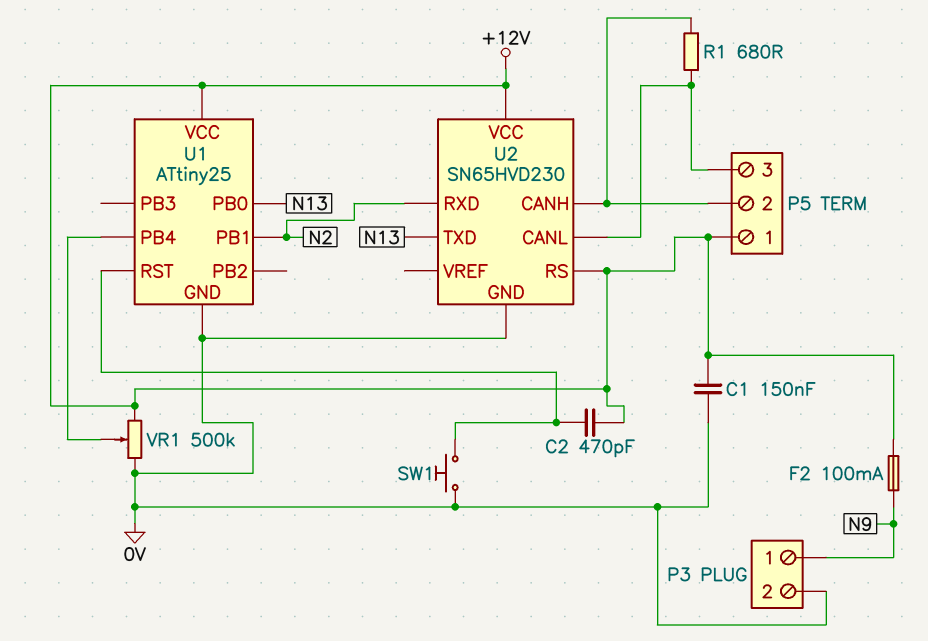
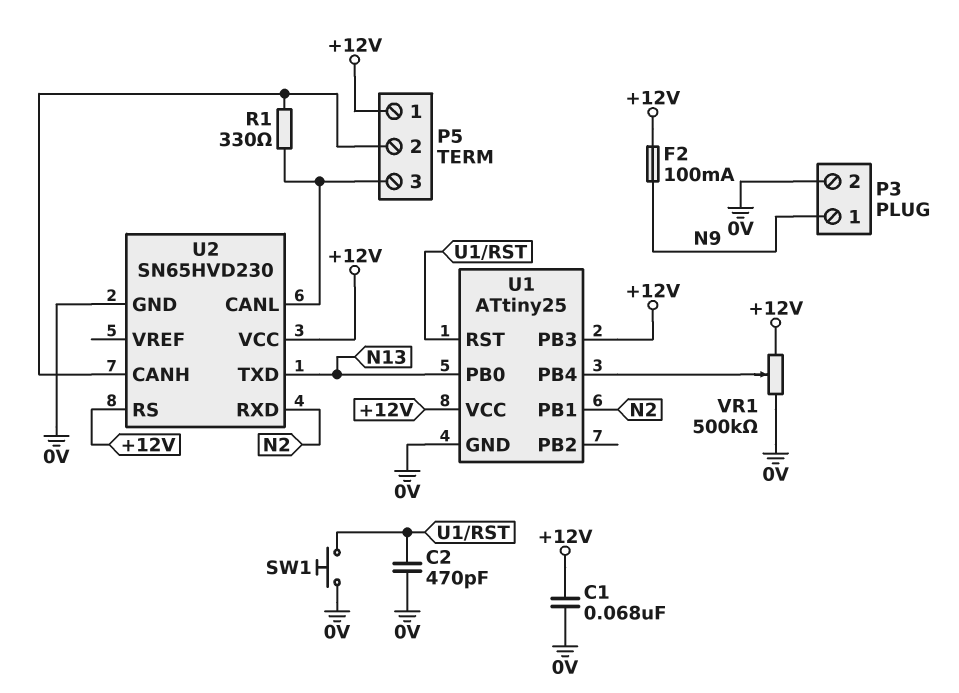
C1: 150nF (+12V, 0V) -> 68nF (+12V, 0V)
C2: 470pF (+12V, U1/RST) -> 470pF (0V, U1/RST)
R1: 680 (P5/2, P5/3) -> 330 (P5/2, P5/3)
U1 pin PB3: none -> +12V

